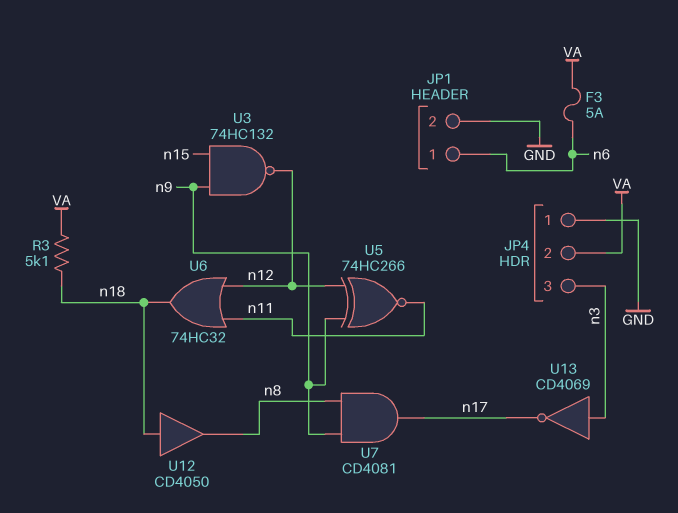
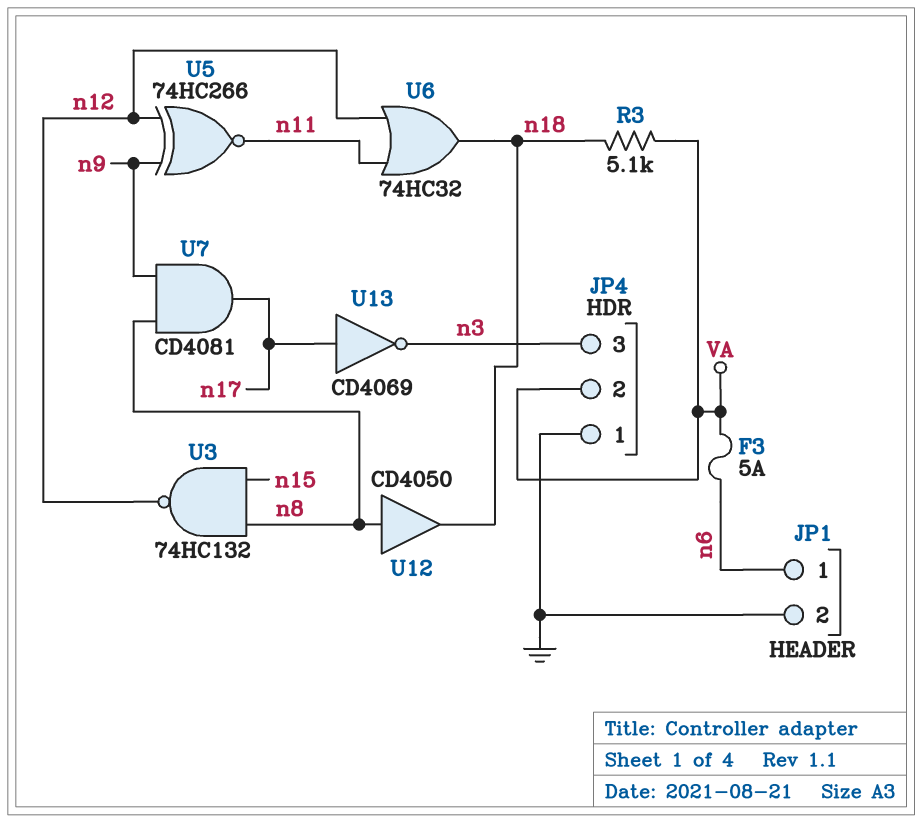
U3: NAND 74HC132 (in n9, in n15, out n12) -> NAND 74HC132 (in n8, in n15, out n12)
U12: buffer CD4050 (in n18, out n8) -> buffer CD4050 (in n8, out n18)
U13: NOT CD4069 (in n3, out n17) -> NOT CD4069 (in n17, out n3)

